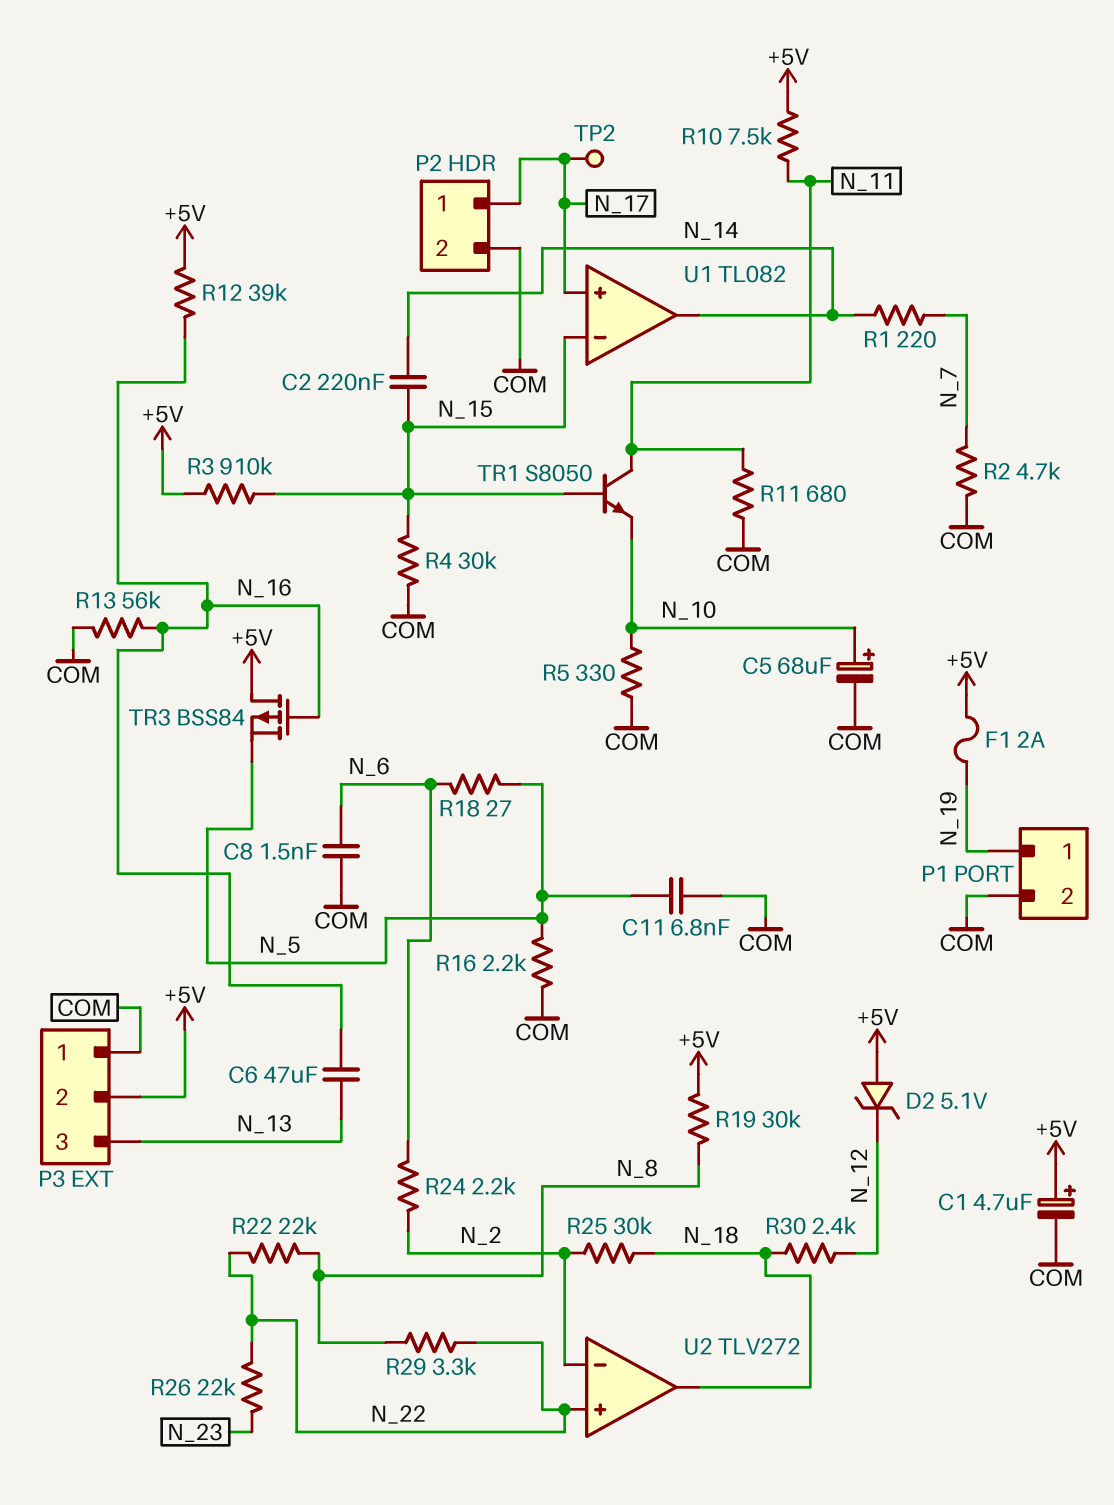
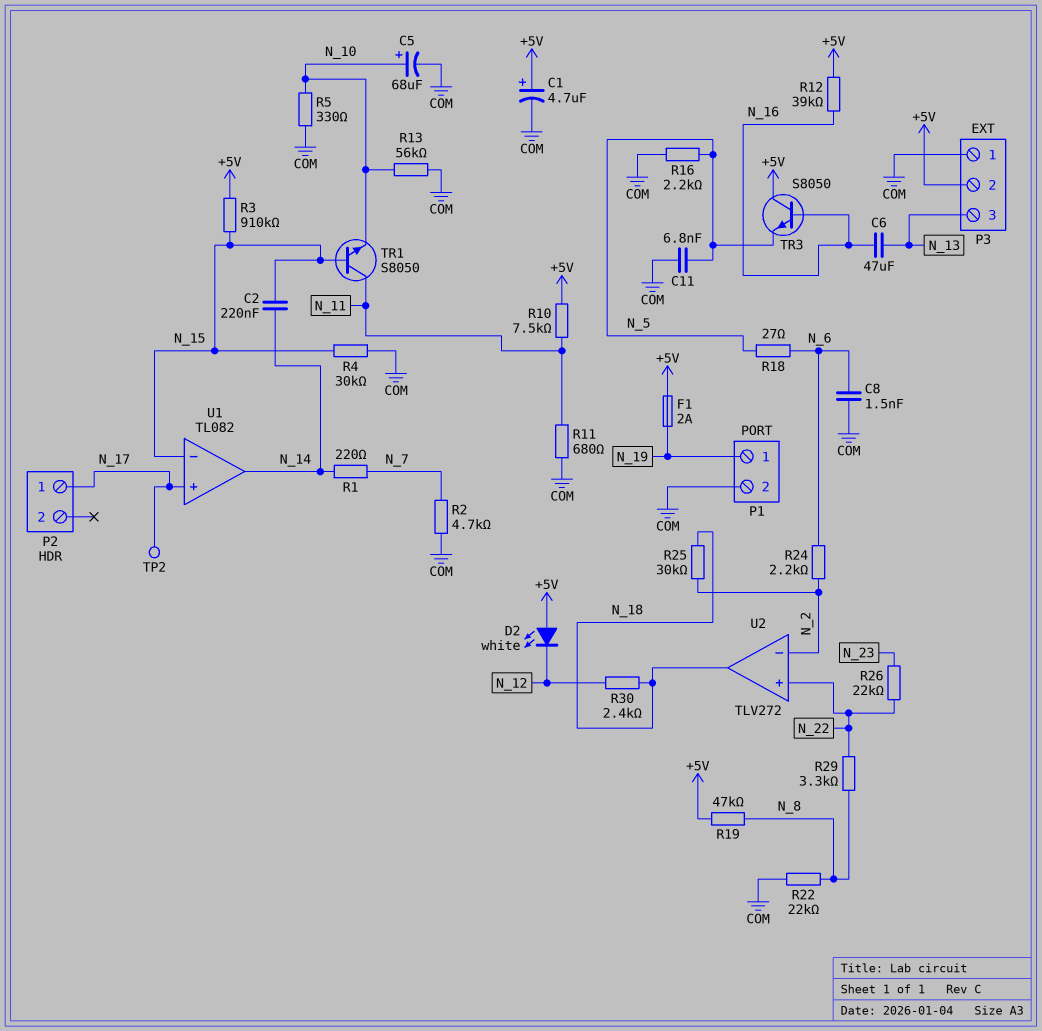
D2: zener 5.1V (A +5V, K N_12) -> LED white (A +5V, K N_12)
P2 pin 2: COM -> none
R13: 56k (COM, N_16) -> 56k (COM, N_10)
R19: 30k (+5V, N_8) -> 47k (+5V, N_8)
R22: 22k (N_8, N_22) -> 22k (COM, N_8)
TR3: PMOS BSS84 (G N_16, D +5V, S N_5) -> NPN S8050 (B N_16, C +5V, E N_5)

